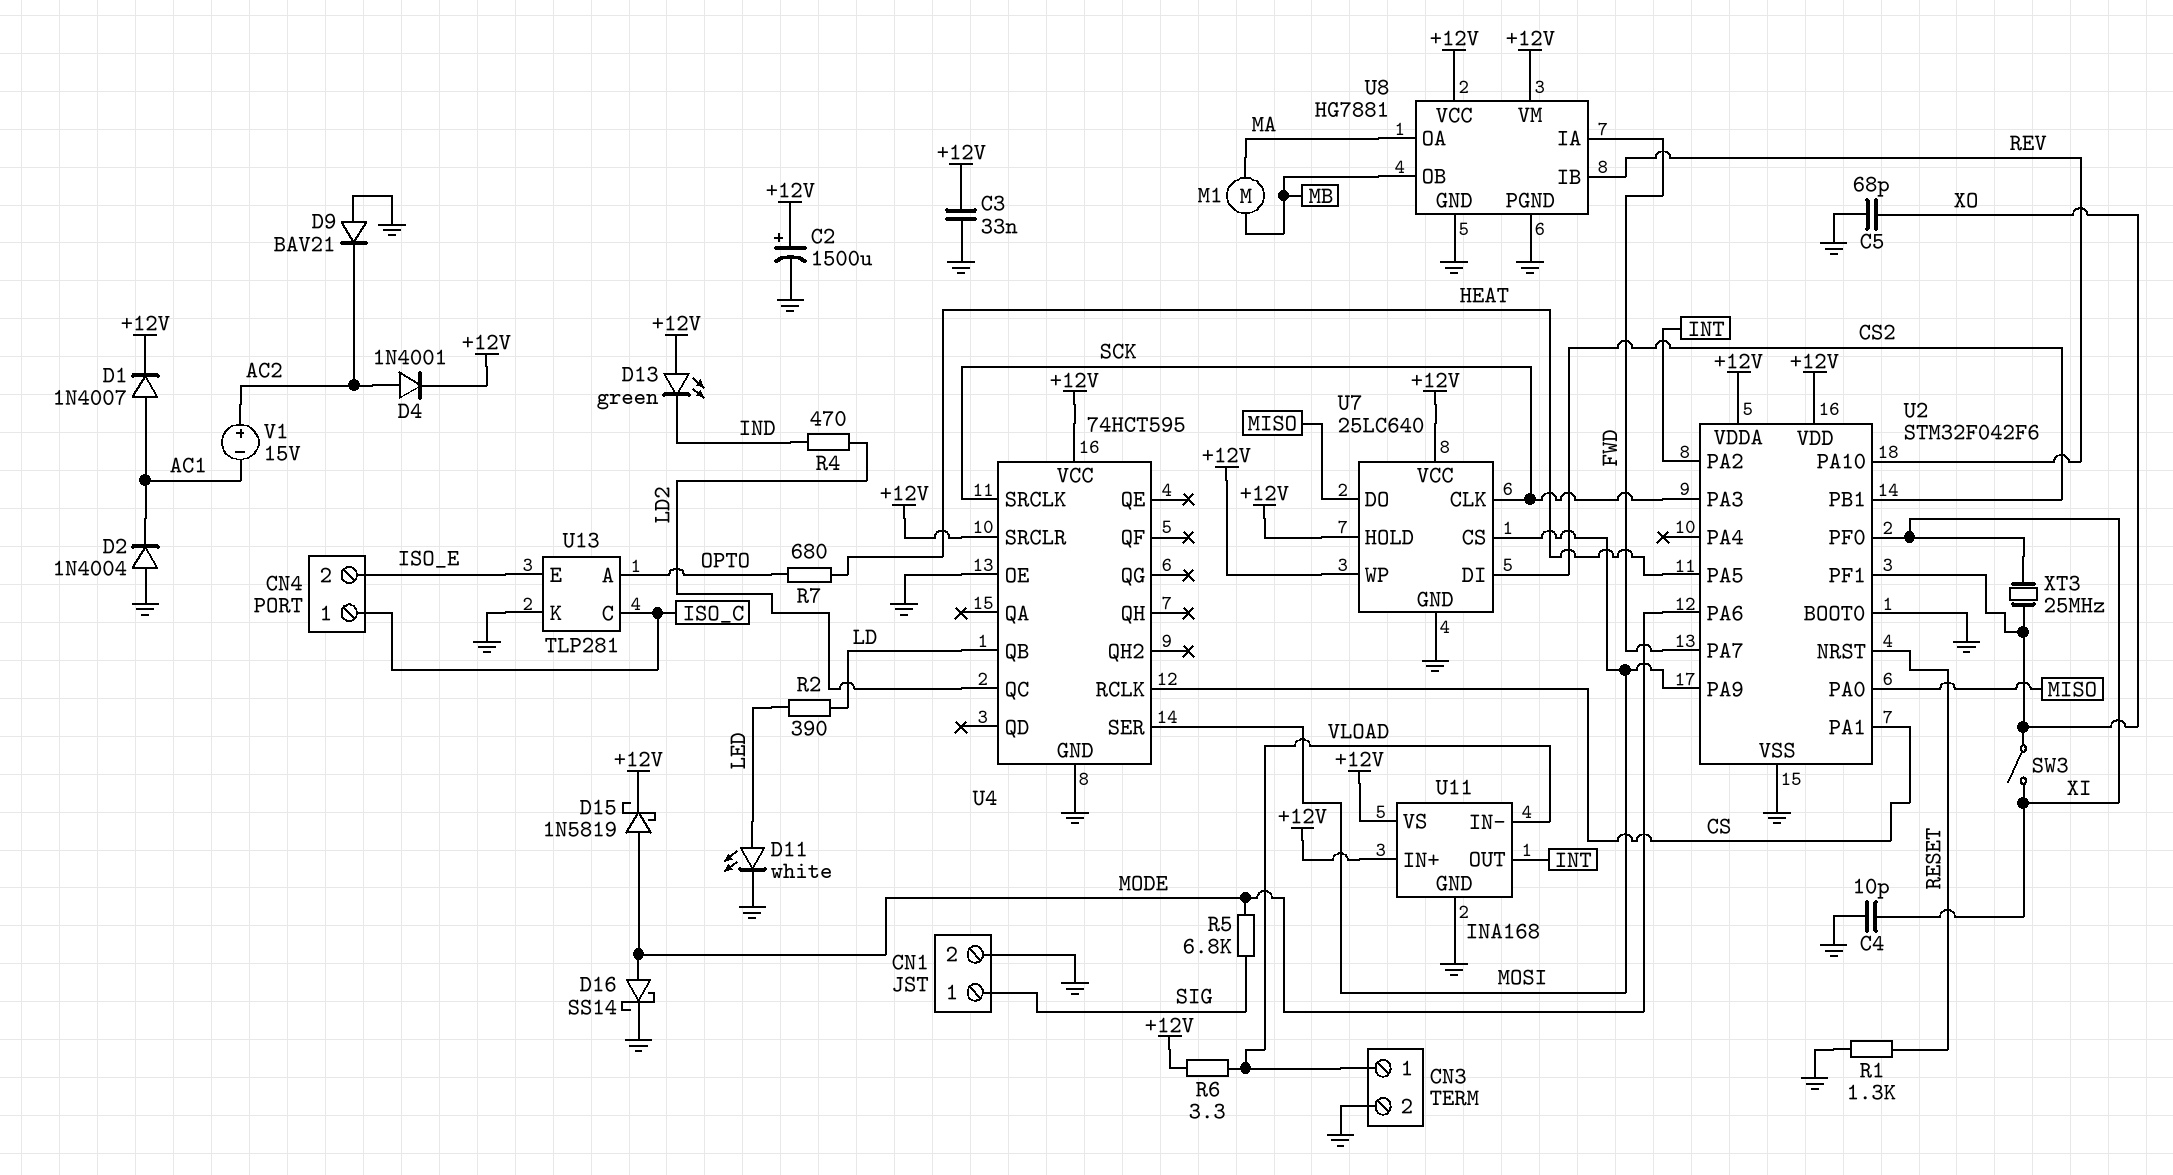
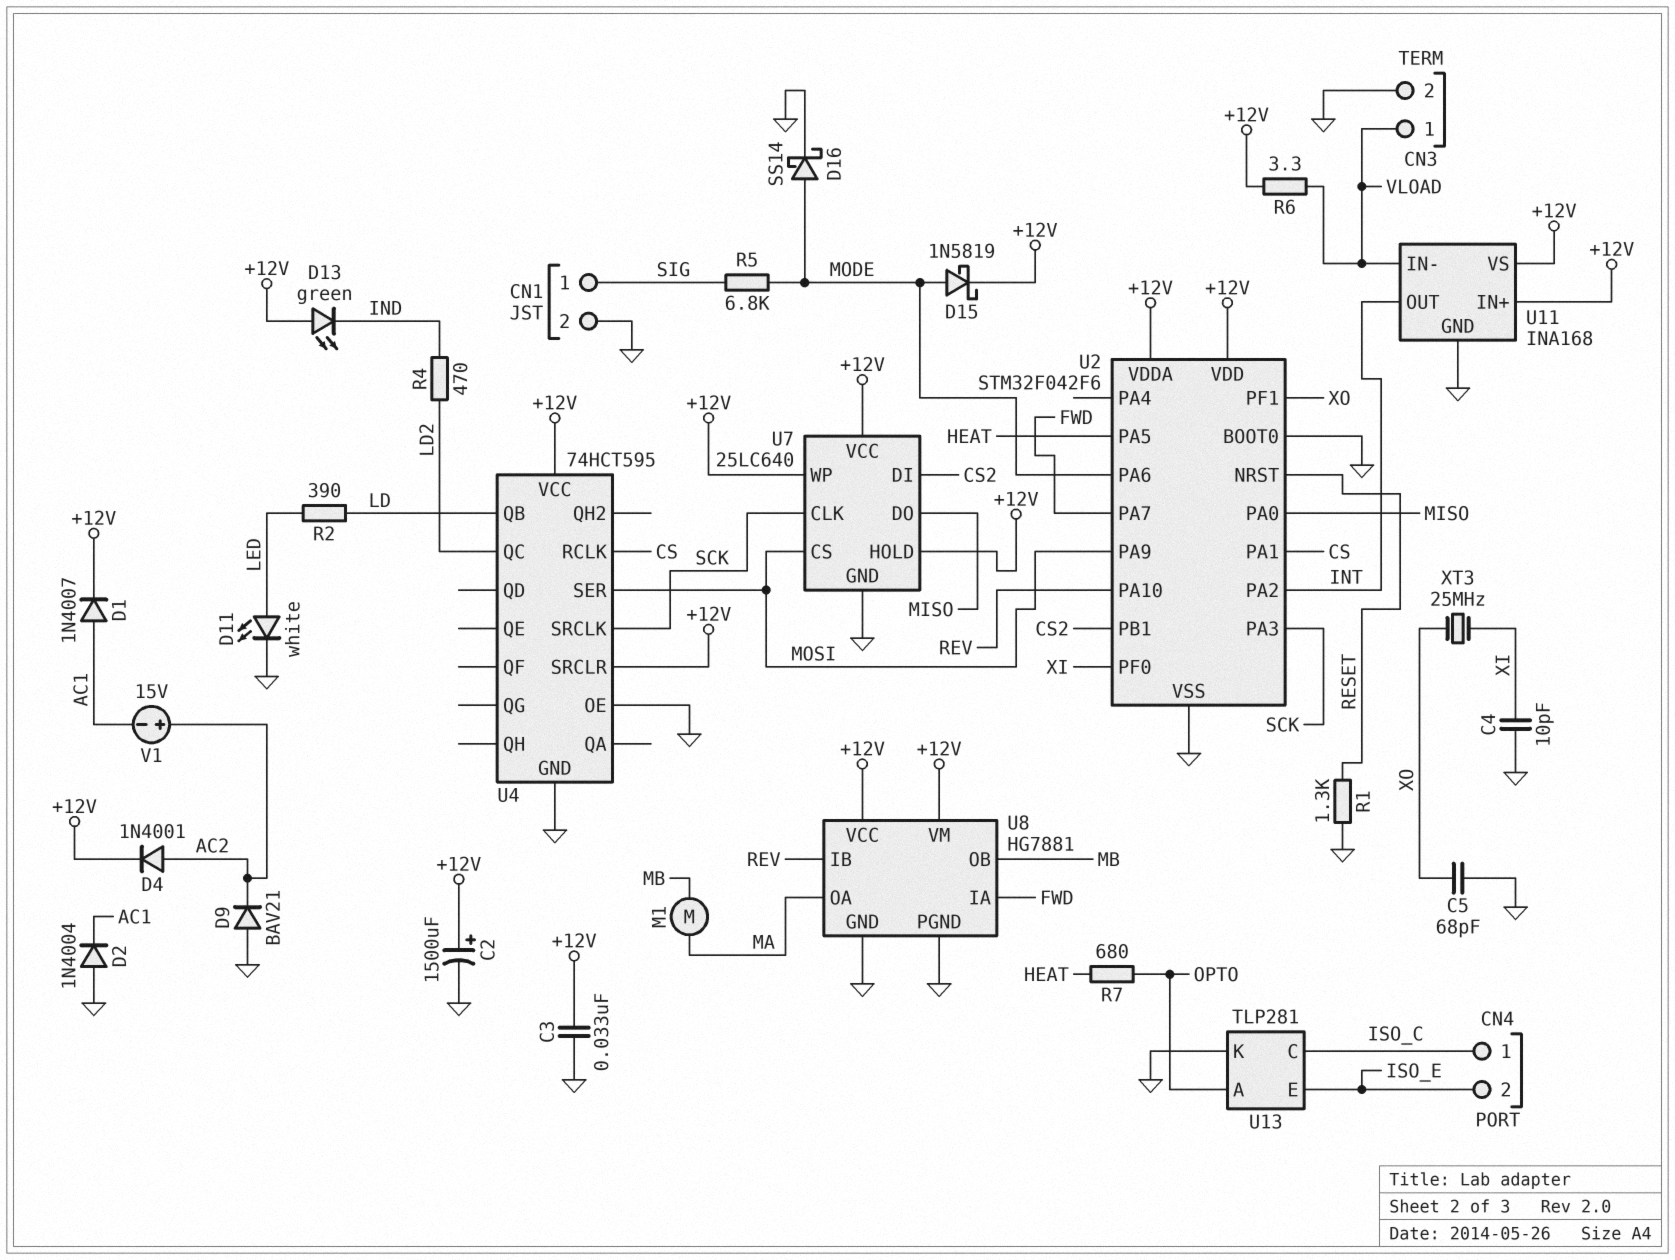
SW3: switch (XI, XO) -> none

